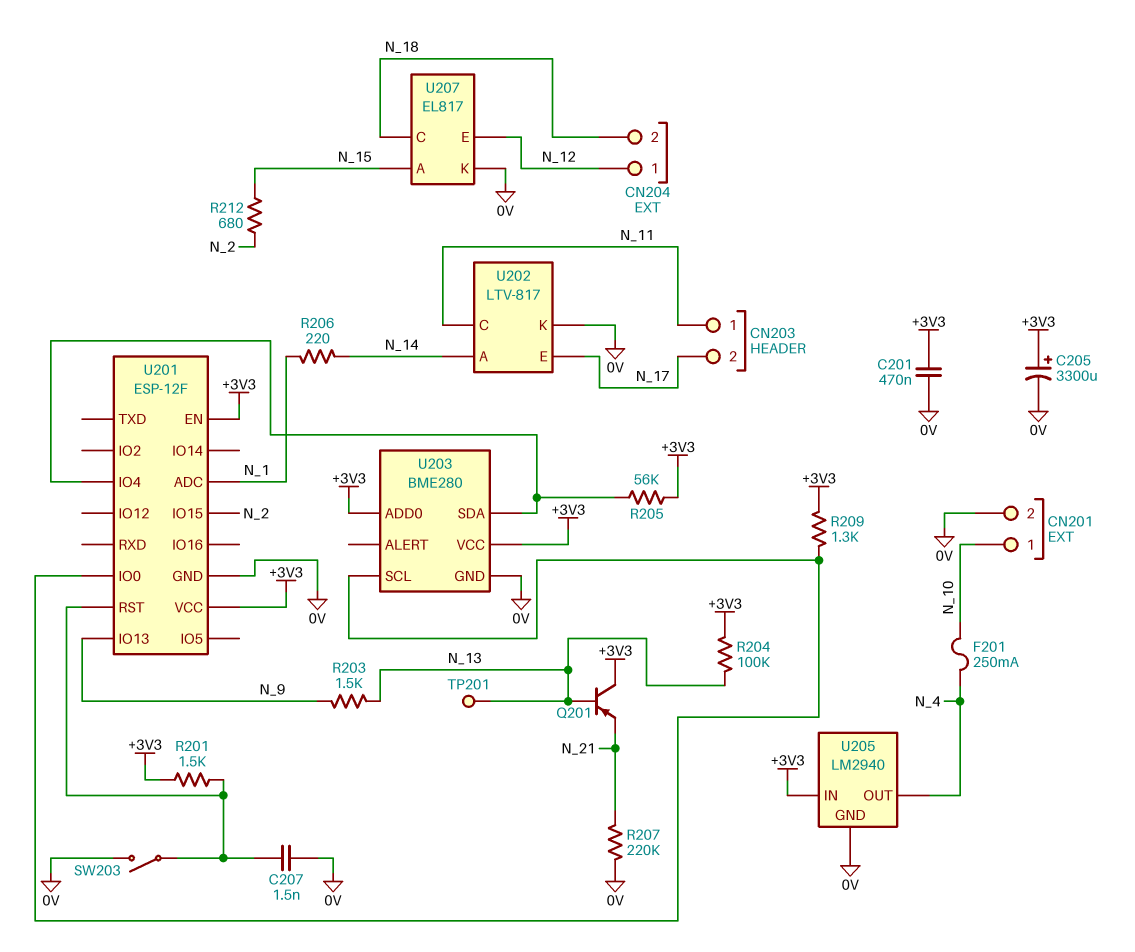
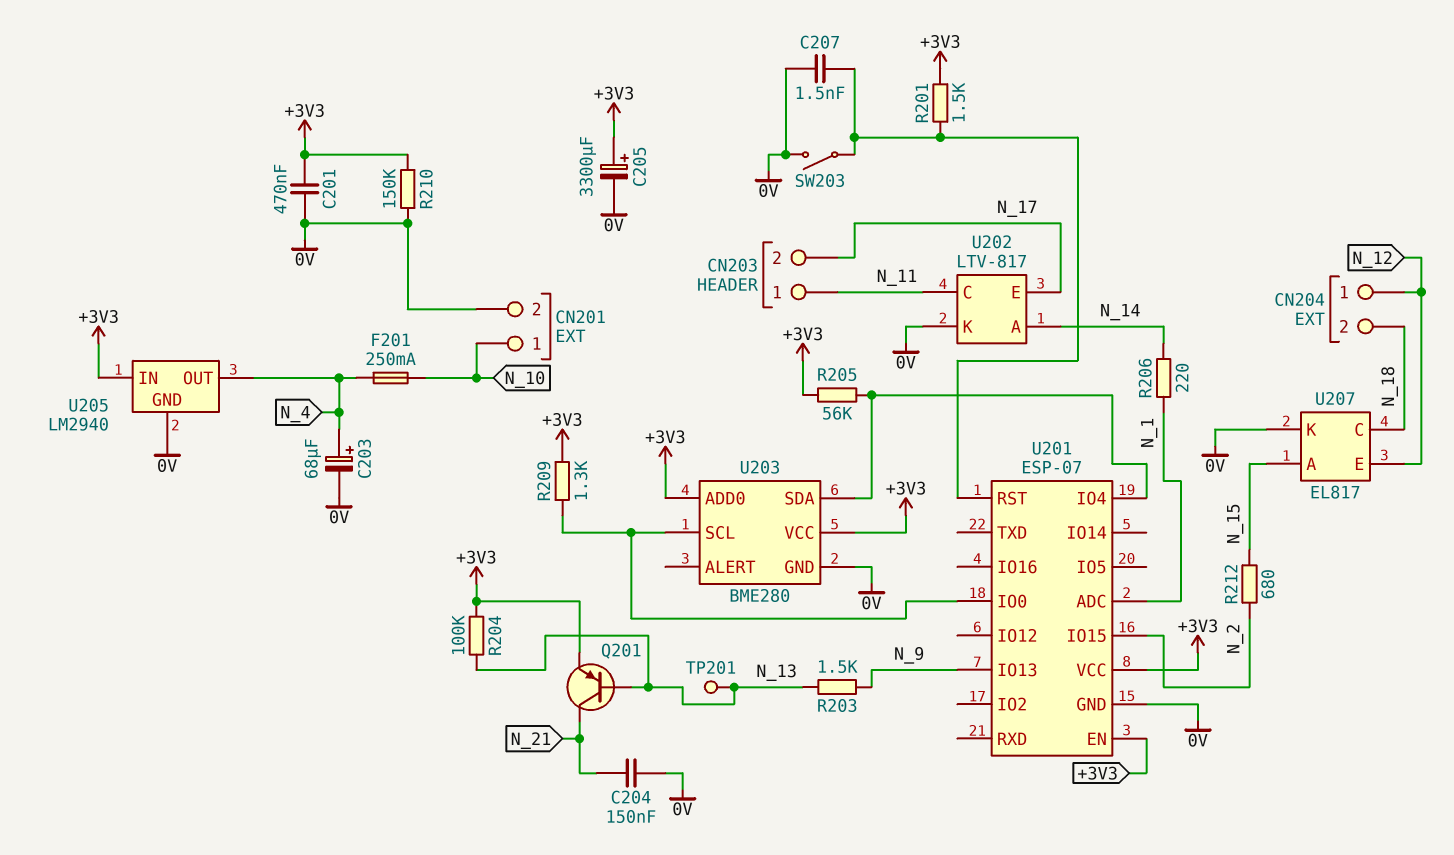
C203: none -> 68uF (plus N_4, minus 0V)
C204: none -> 150nF (0V, N_21)
Q201: PNP (B N_13, C +3V3, E N_21) -> PNP (B N_13, C N_21, E +3V3)
R207: 220k (0V, N_21) -> none
R210: none -> 150k (+3V3, 0V)
U201: ESP-12F -> ESP-07

